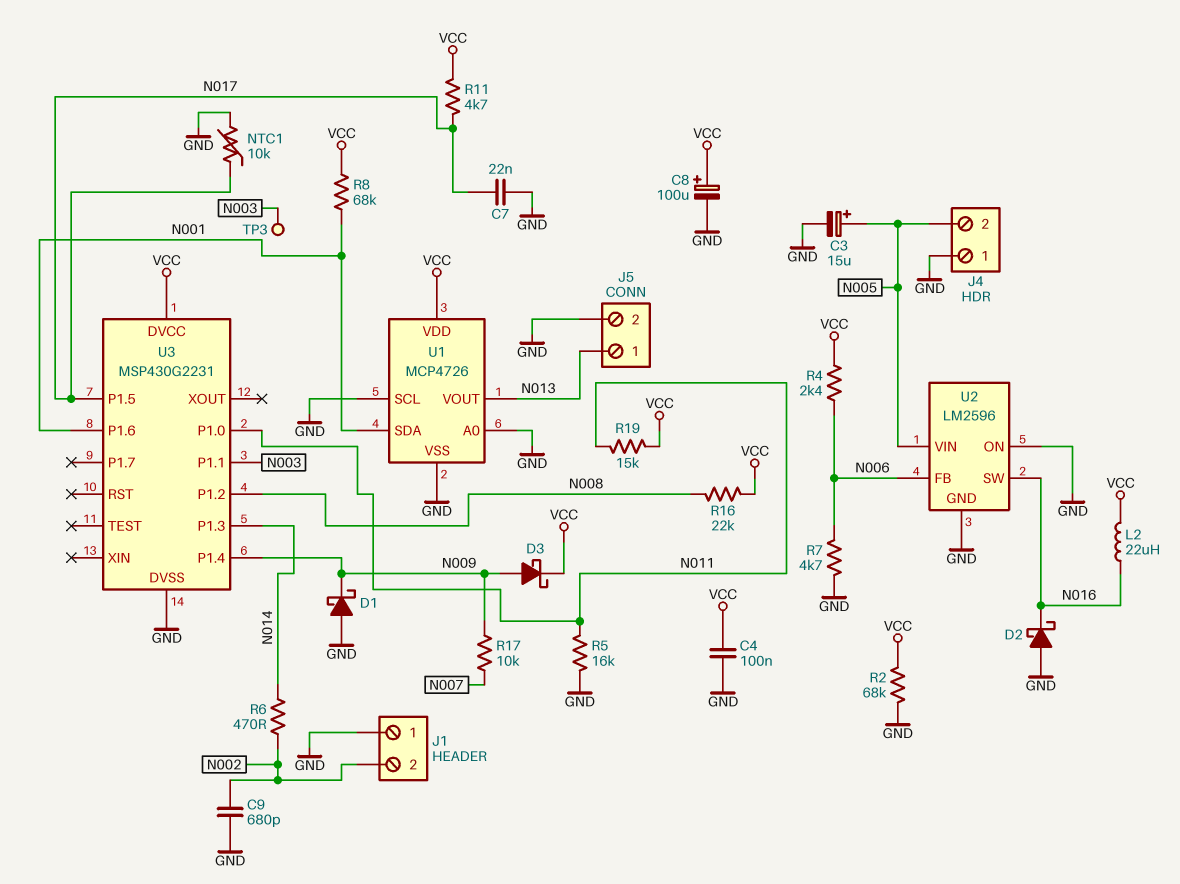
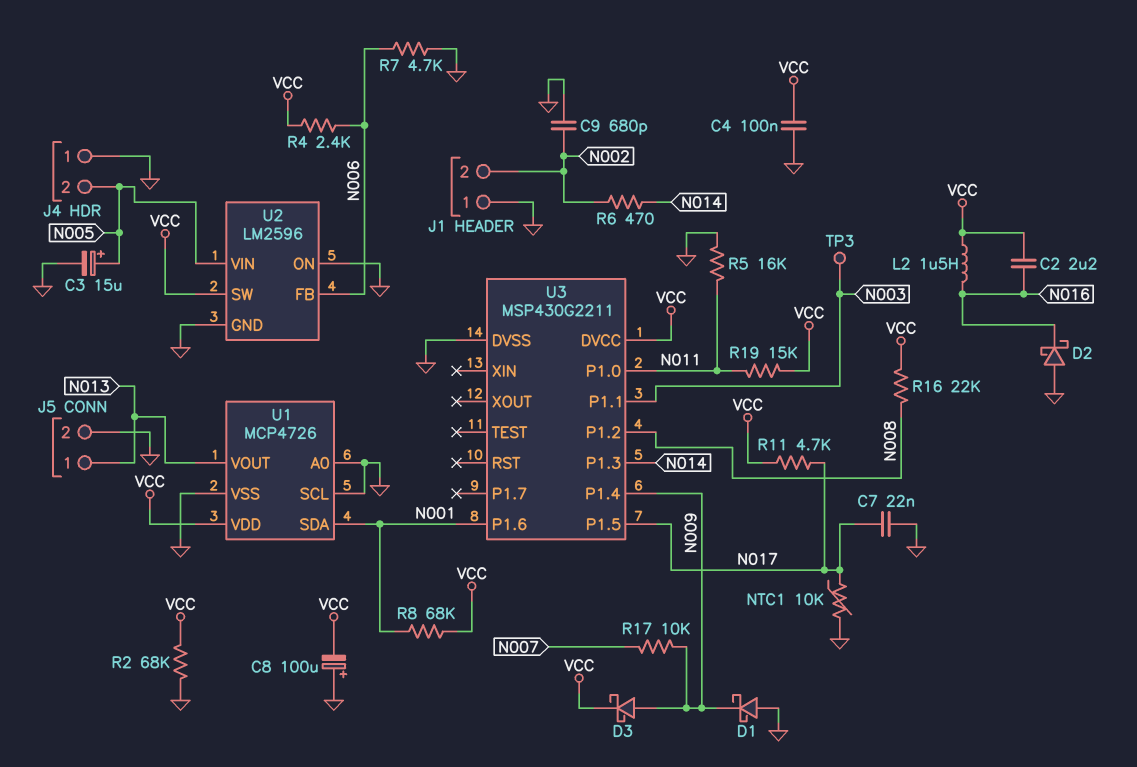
C2: none -> 2.2uF (N016, VCC)
C8: 100uF (plus VCC, minus GND) -> 100uF (plus GND, minus VCC)
L2: 22uH (N016, VCC) -> 1.5uH (N016, VCC)
U2 pin SW: N016 -> VCC
U3: MSP430G2231 -> MSP430G2211

